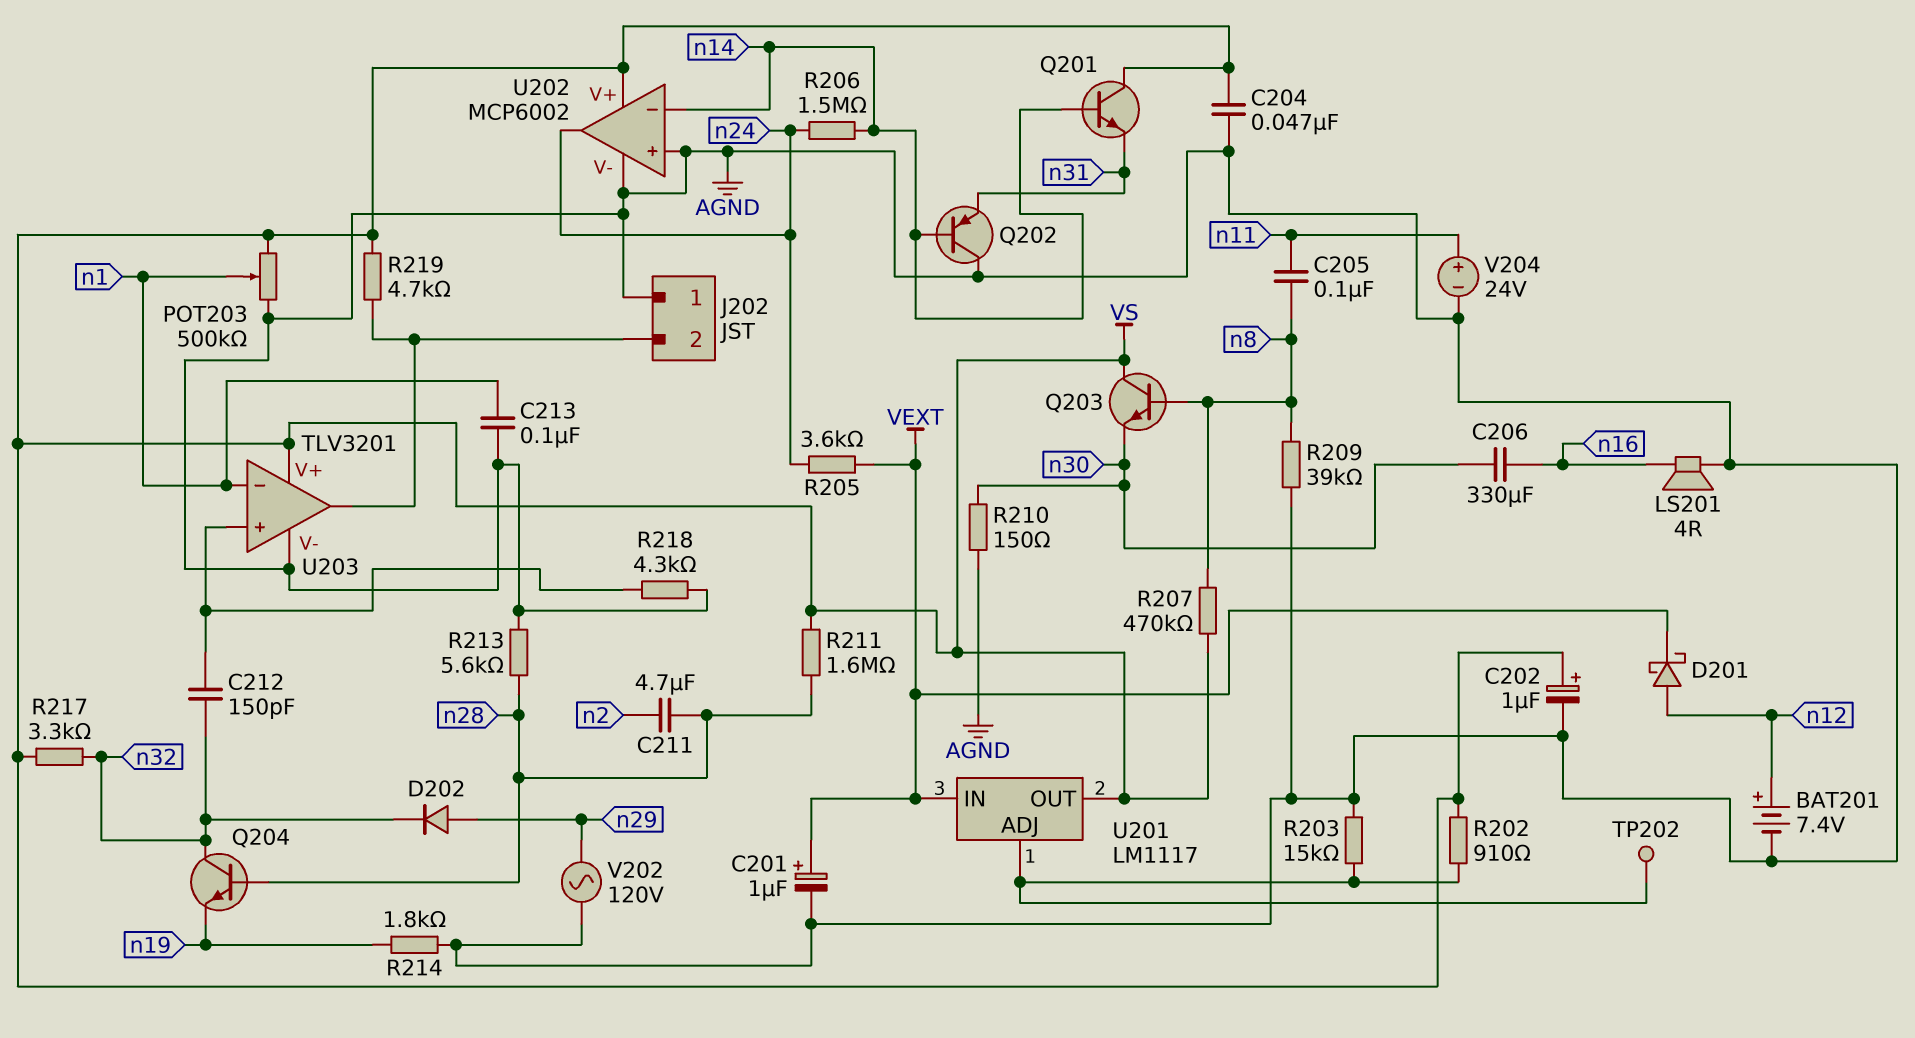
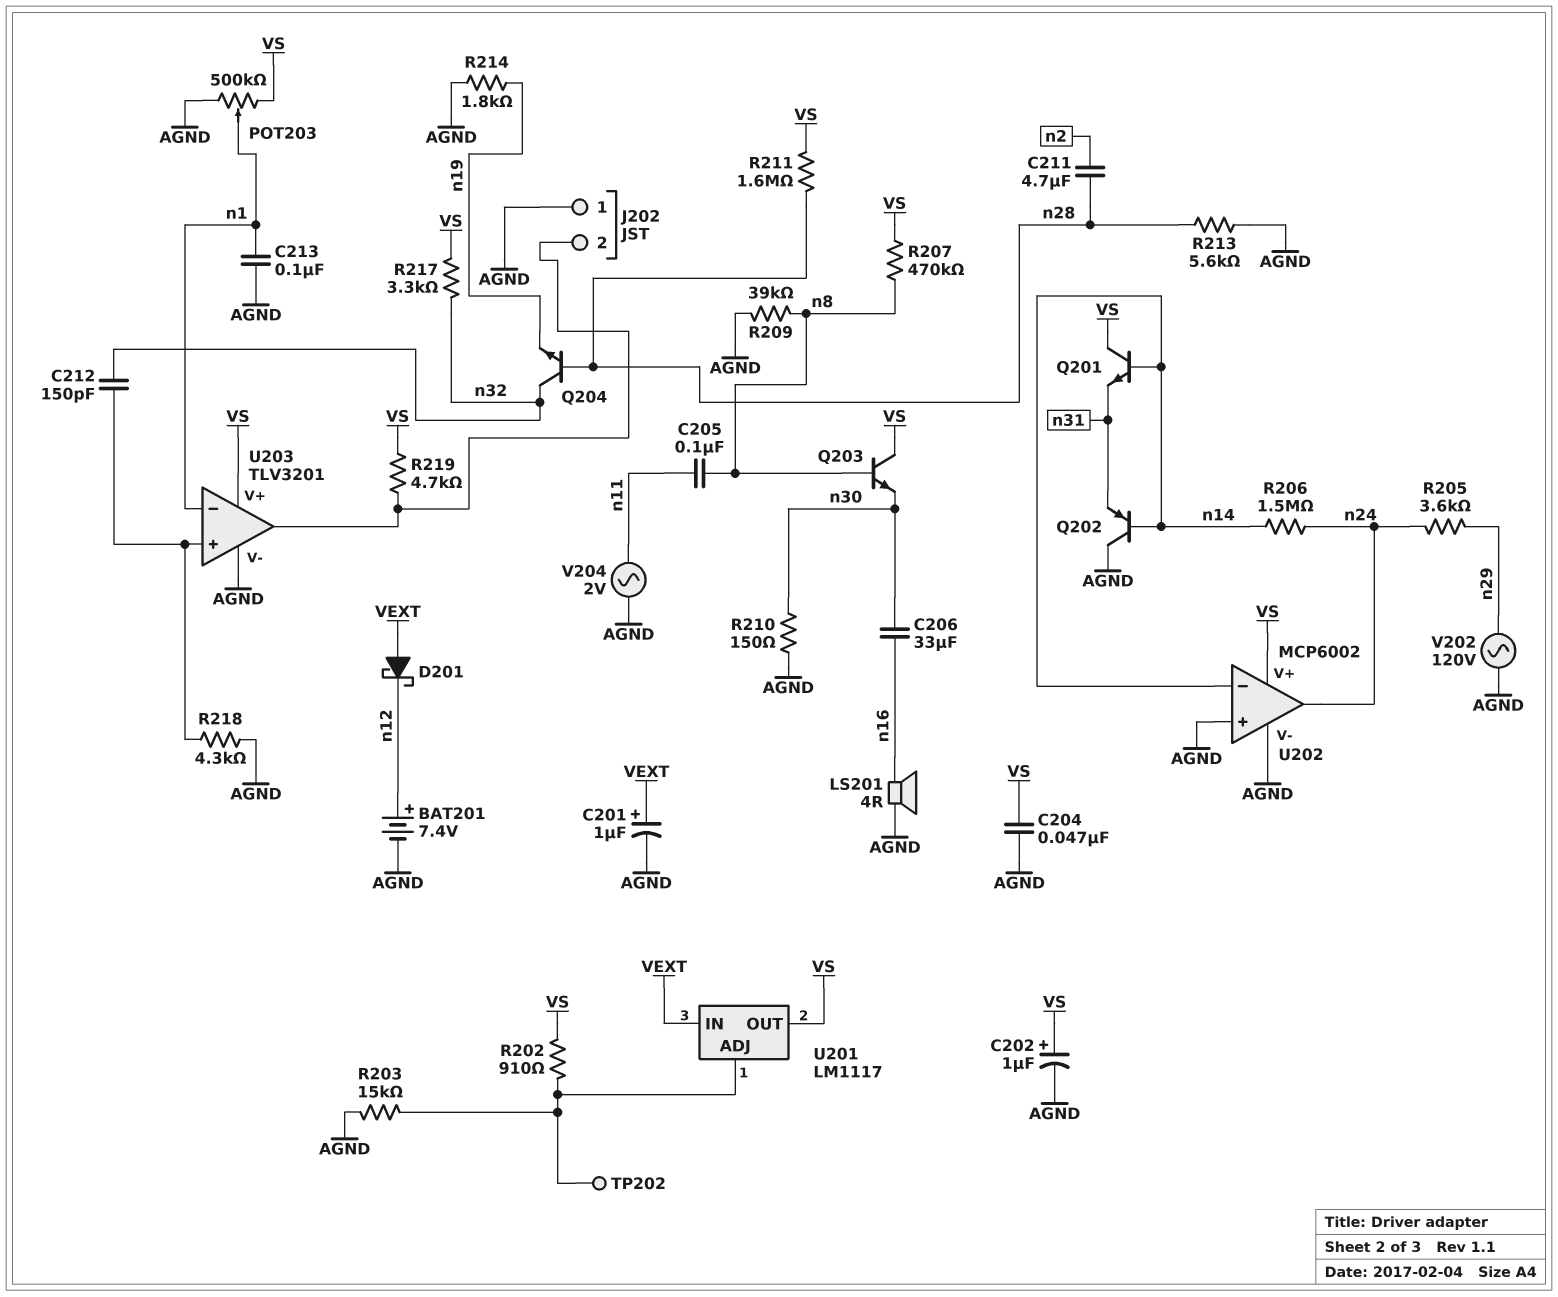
C206: 330uF (n16, n30) -> 33uF (n16, n30)
D201: schottky (A n12, K VEXT) -> schottky (A VEXT, K n12)
D202: diode (A n29, K n32) -> none
R205: 3.6k (VEXT, n24) -> 3.6k (n24, n29)
V204: 24V (plus n11, minus AGND) -> AC 2V (AGND, n11)

